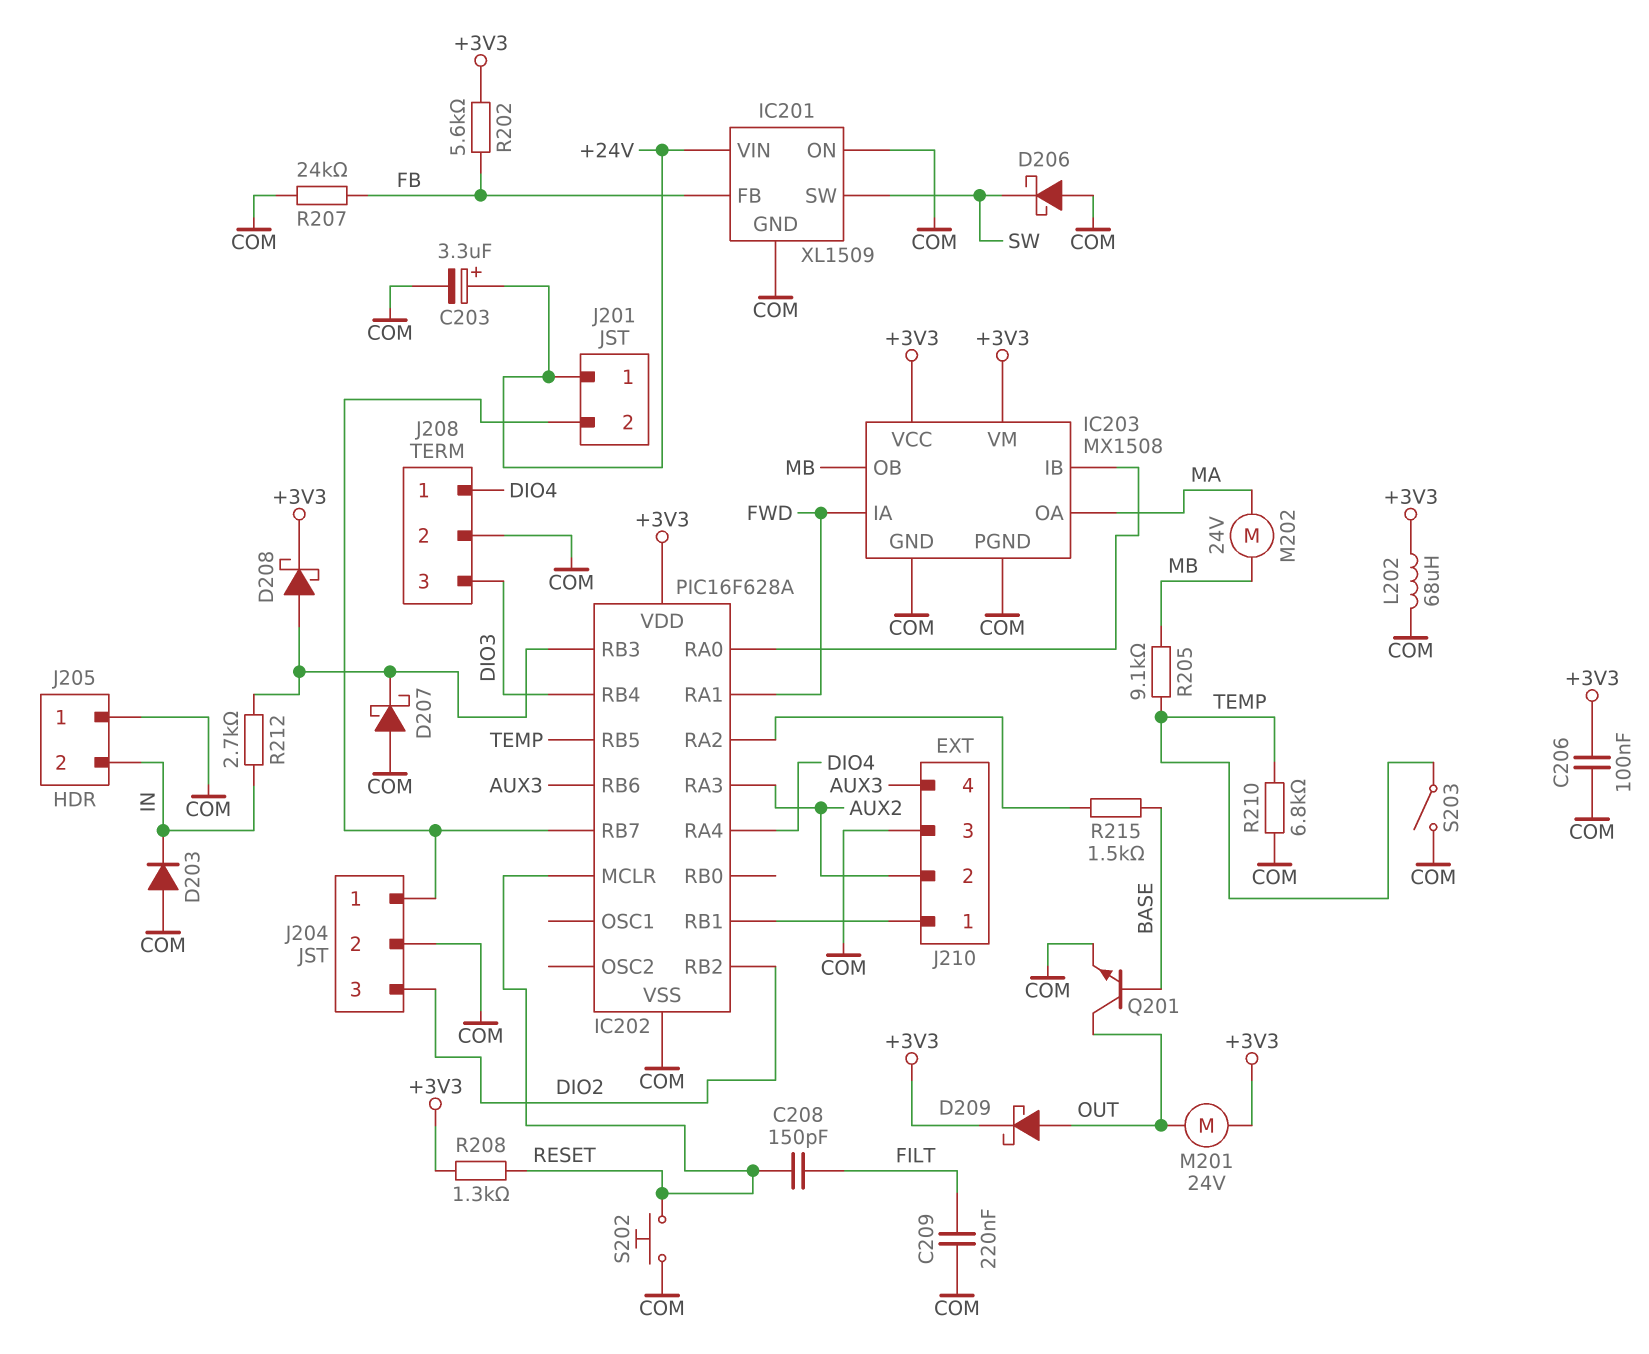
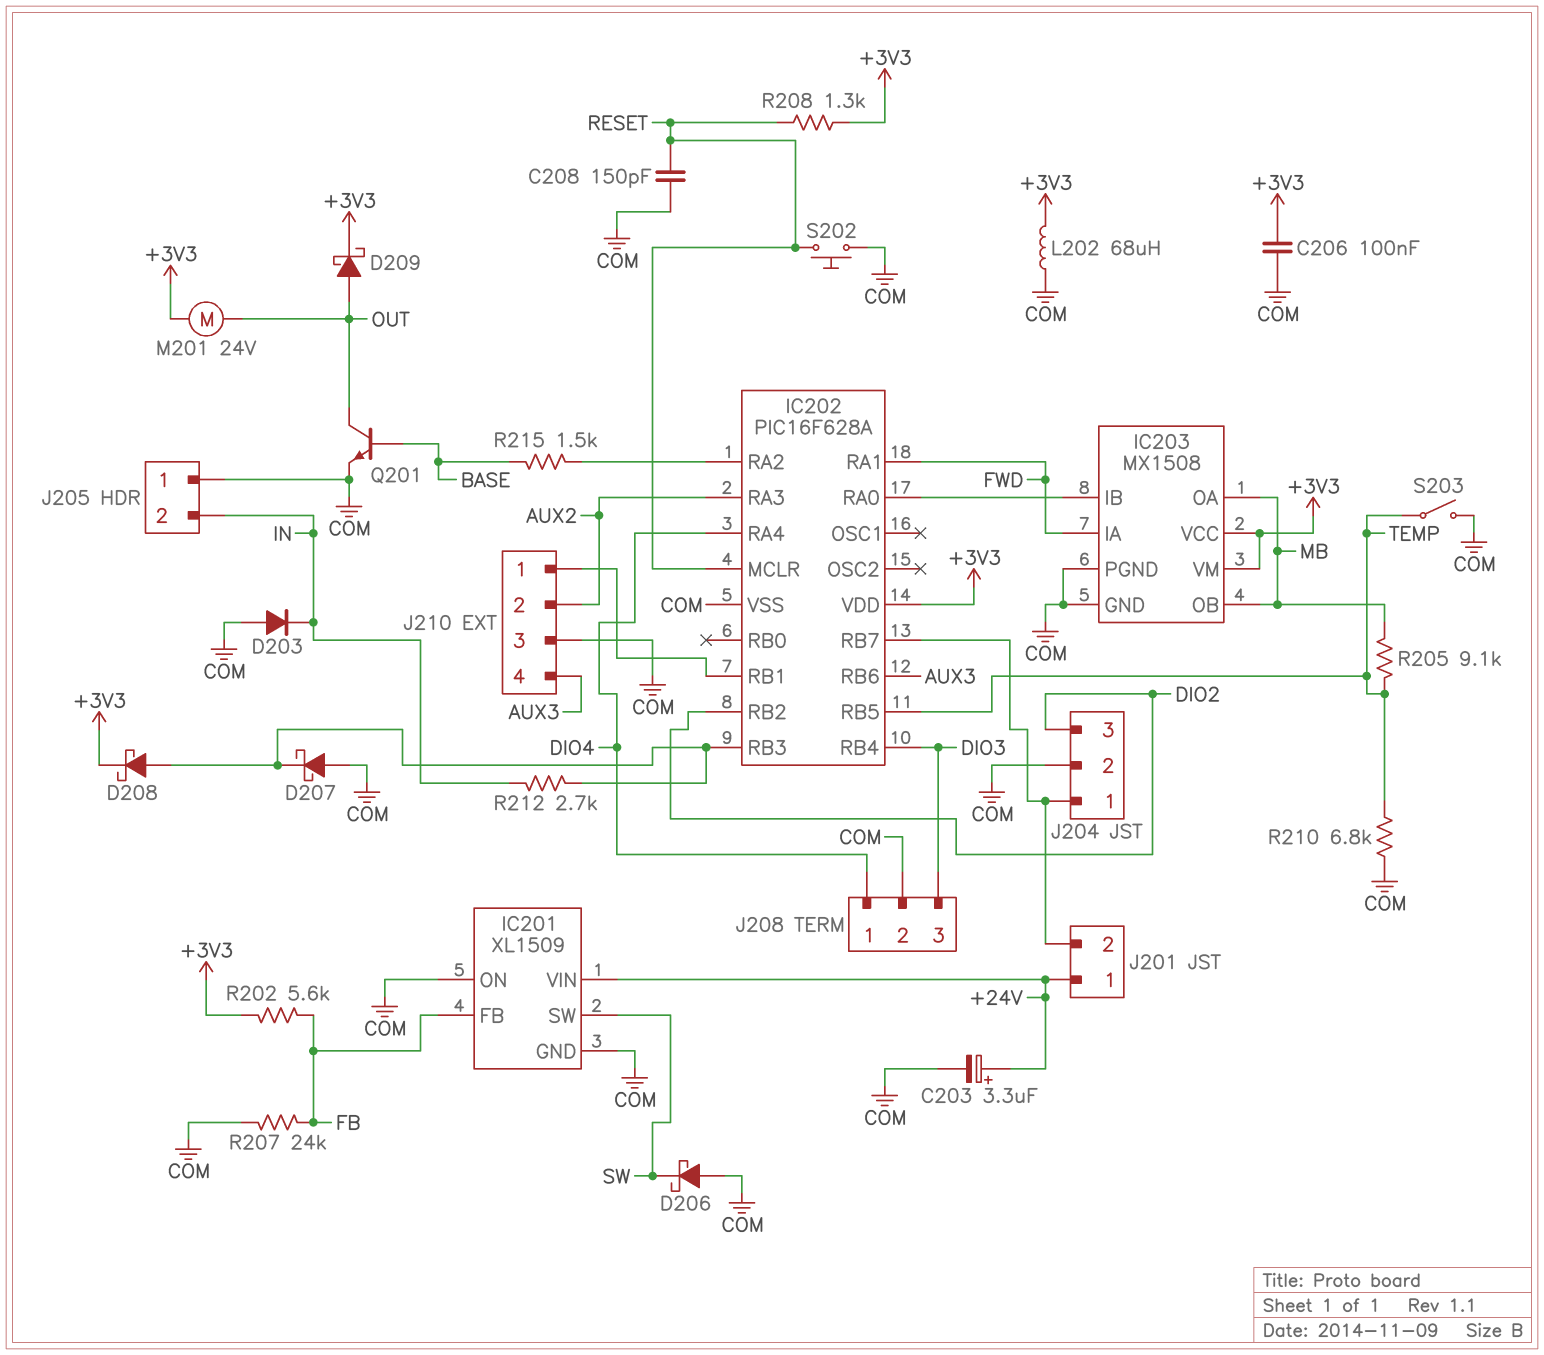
C208: 150pF (FILT, RESET) -> 150pF (COM, RESET)
C209: 220nF (COM, FILT) -> none
IC203 pin OA: MA -> MB
M202: motor 24V (MA, MB) -> none

